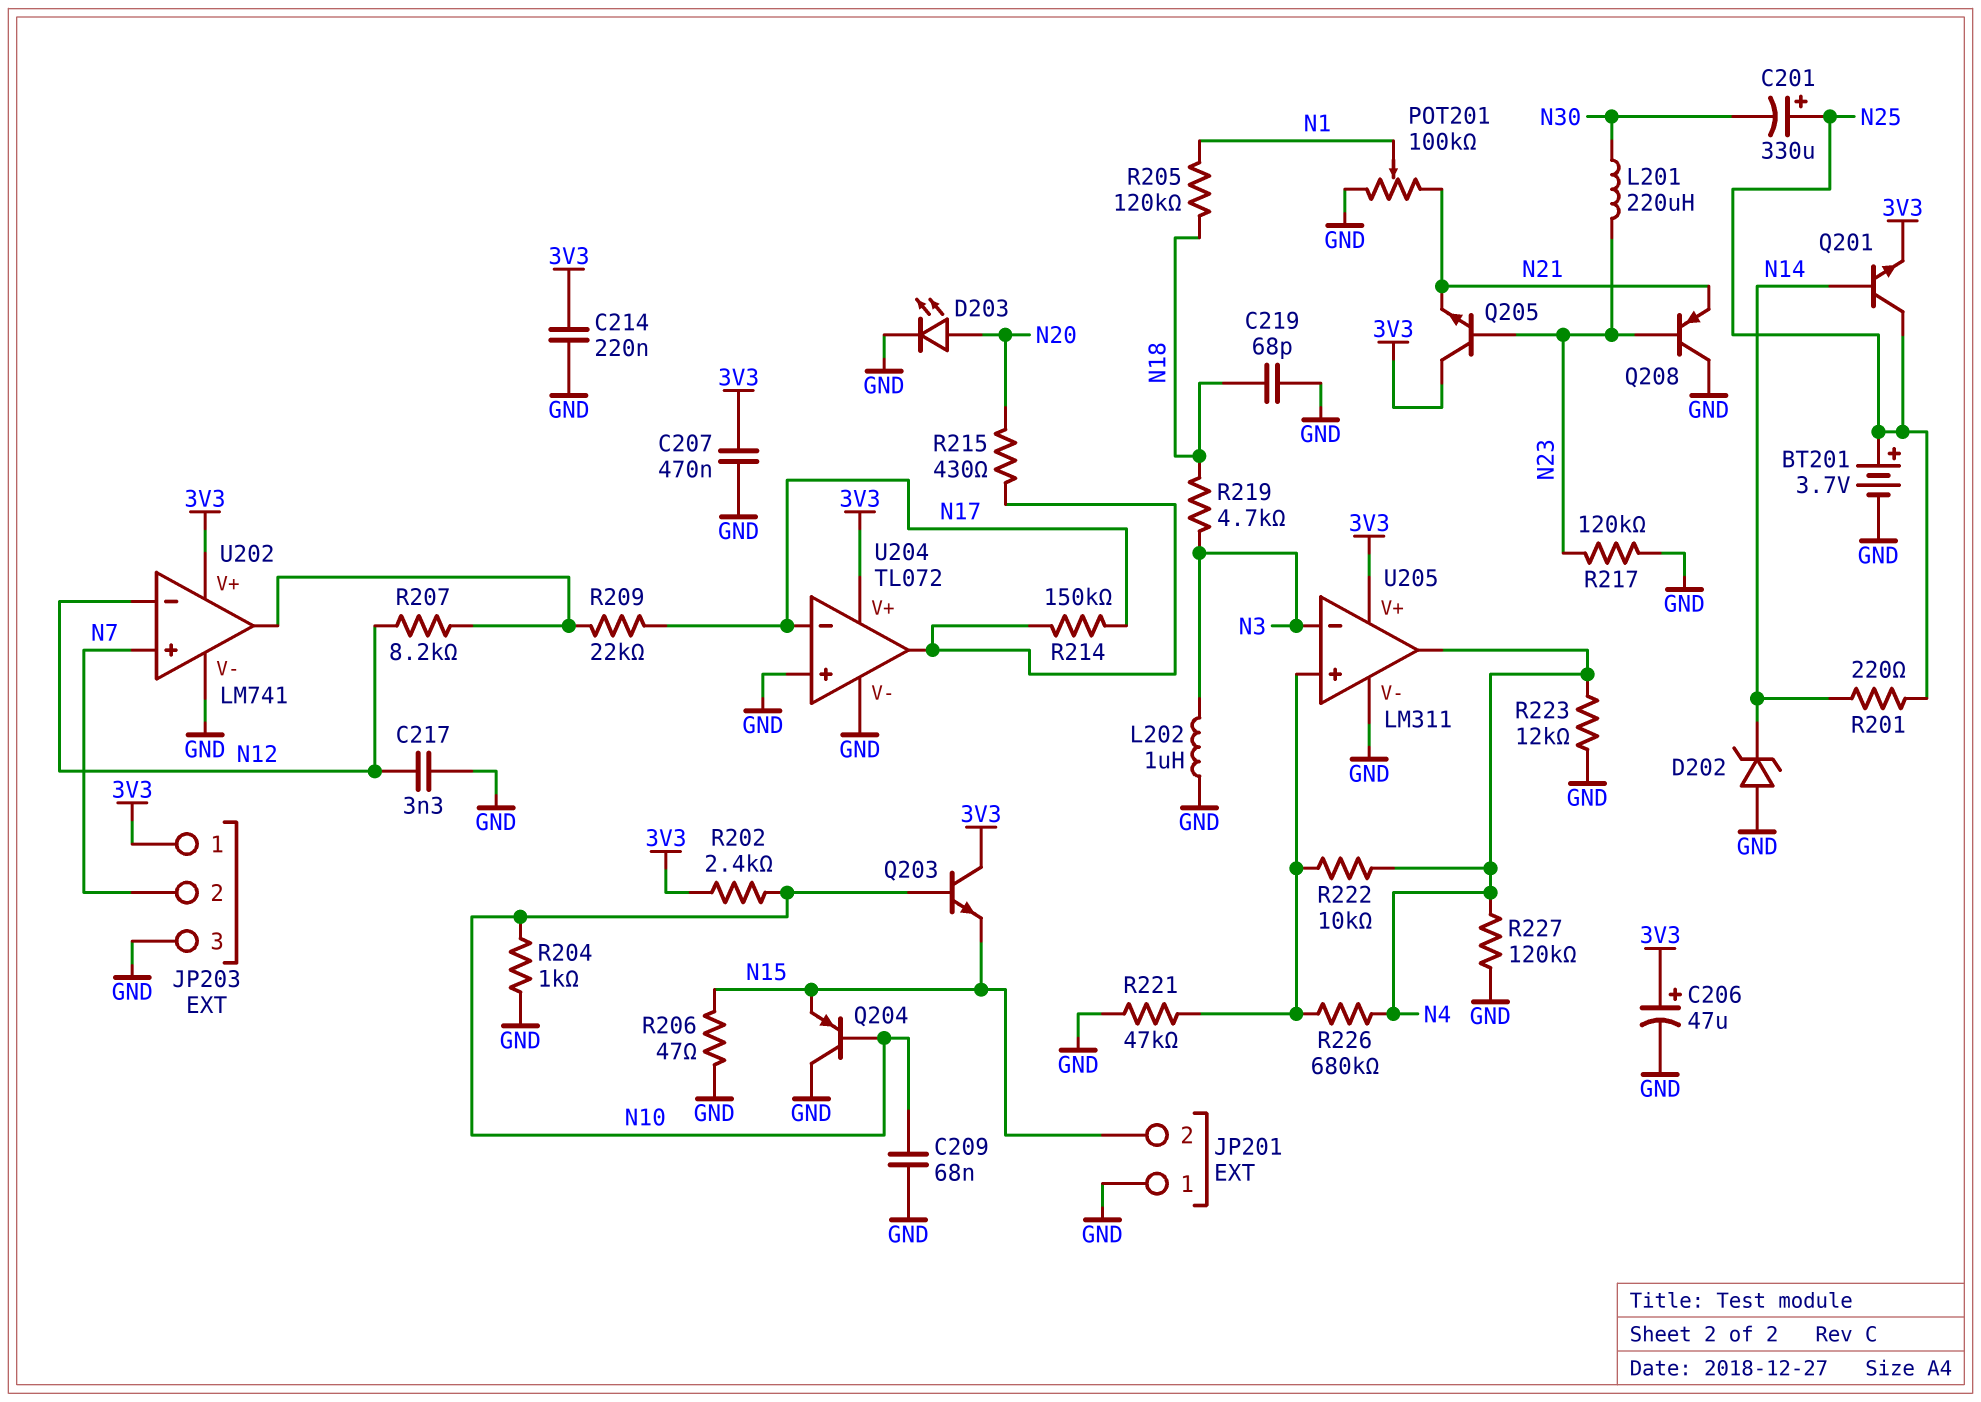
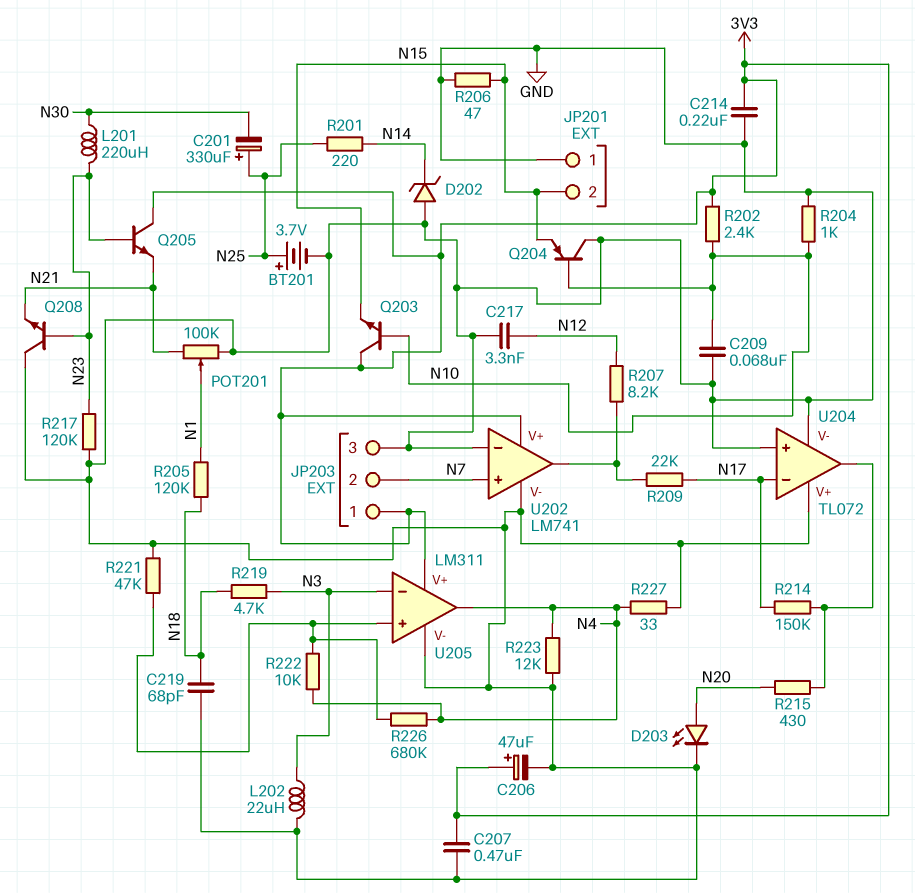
L202: 1uH (GND, N3) -> 22uH (GND, N3)
Q201: NPN (B N14, C N25, E 3V3) -> none
Q208: PNP (B N23, C GND, E N21) -> NPN (B N23, C GND, E N21)
R227: 120k (GND, N4) -> 33 (GND, N4)
U202 pin in-: N12 -> GND
U204 pin V+: 3V3 -> GND

